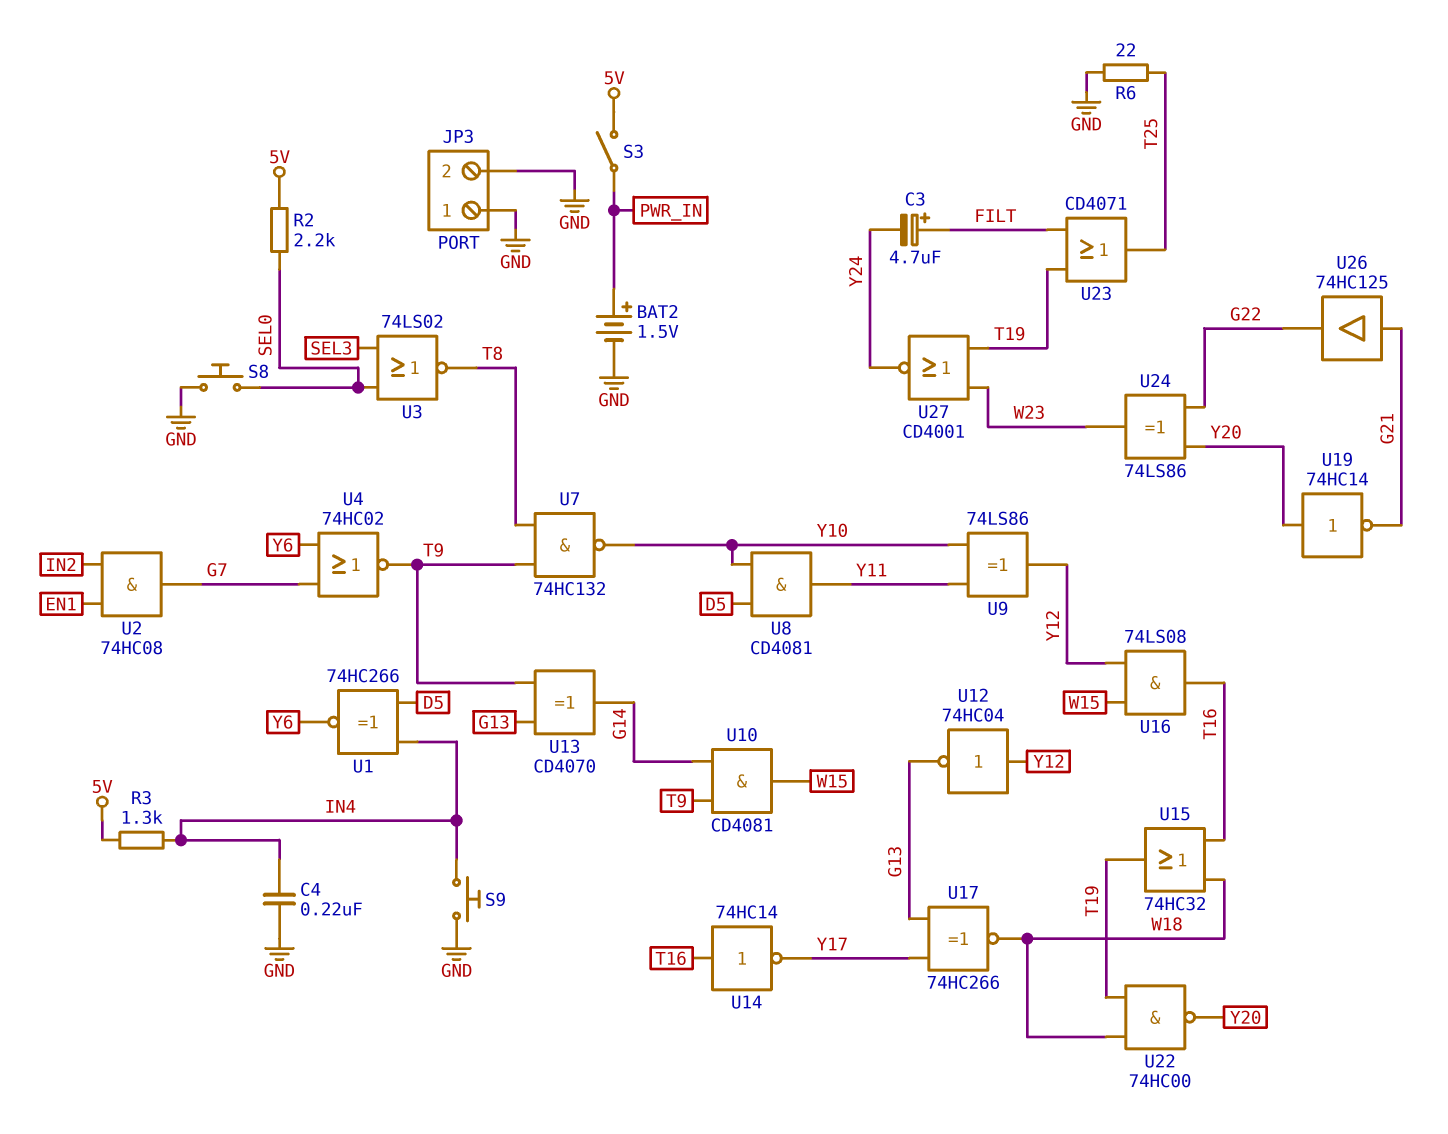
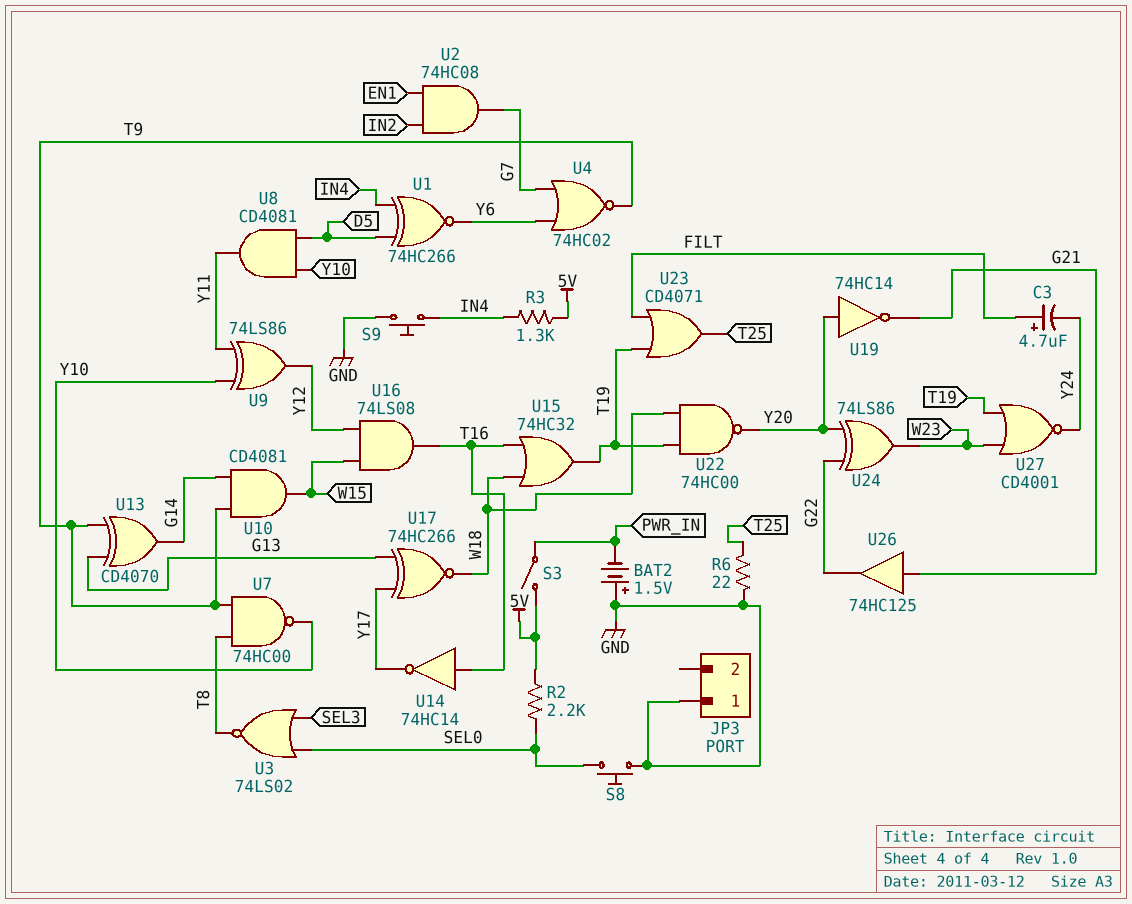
BAT2: 1.5V (plus PWR_IN, minus GND) -> 1.5V (plus GND, minus PWR_IN)
C4: 220nF (GND, IN4) -> none
JP3 pin 2: GND -> none
U7: NAND 74HC132 (in T8, in T9, out Y10) -> NAND 74HC00 (in T8, in T9, out Y10)
U12: NOT 74HC04 (in Y12, out G13) -> none

